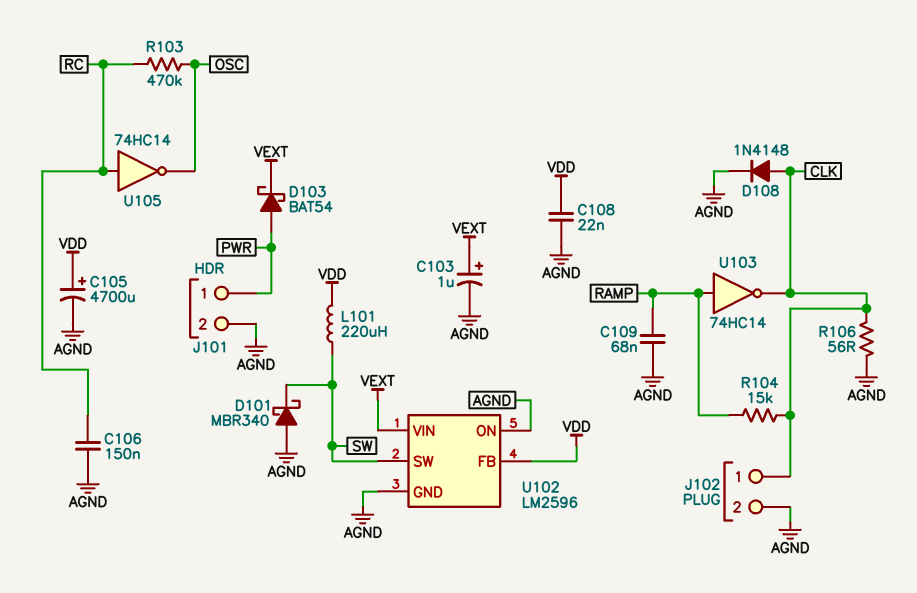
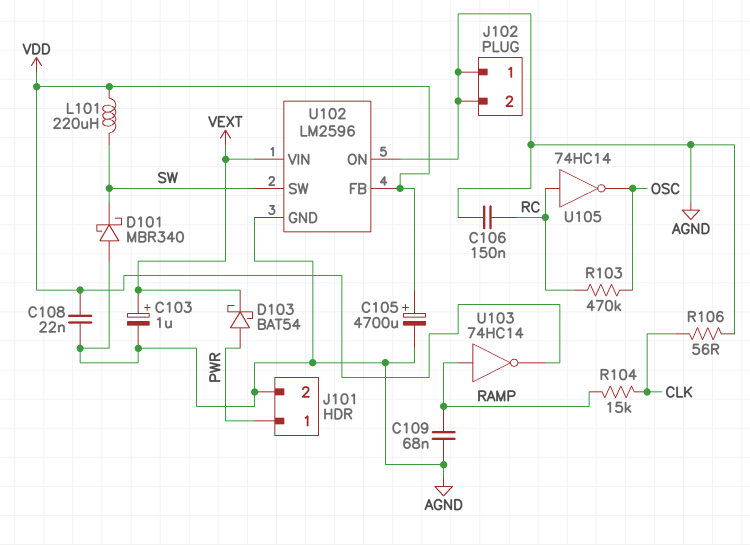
D108: diode 1N4148 (A CLK, K AGND) -> none
J102 pin 1: CLK -> AGND
U103: NOT 74HC14 (in RAMP, out CLK) -> NOT 74HC14 (in RAMP, out VDD)

